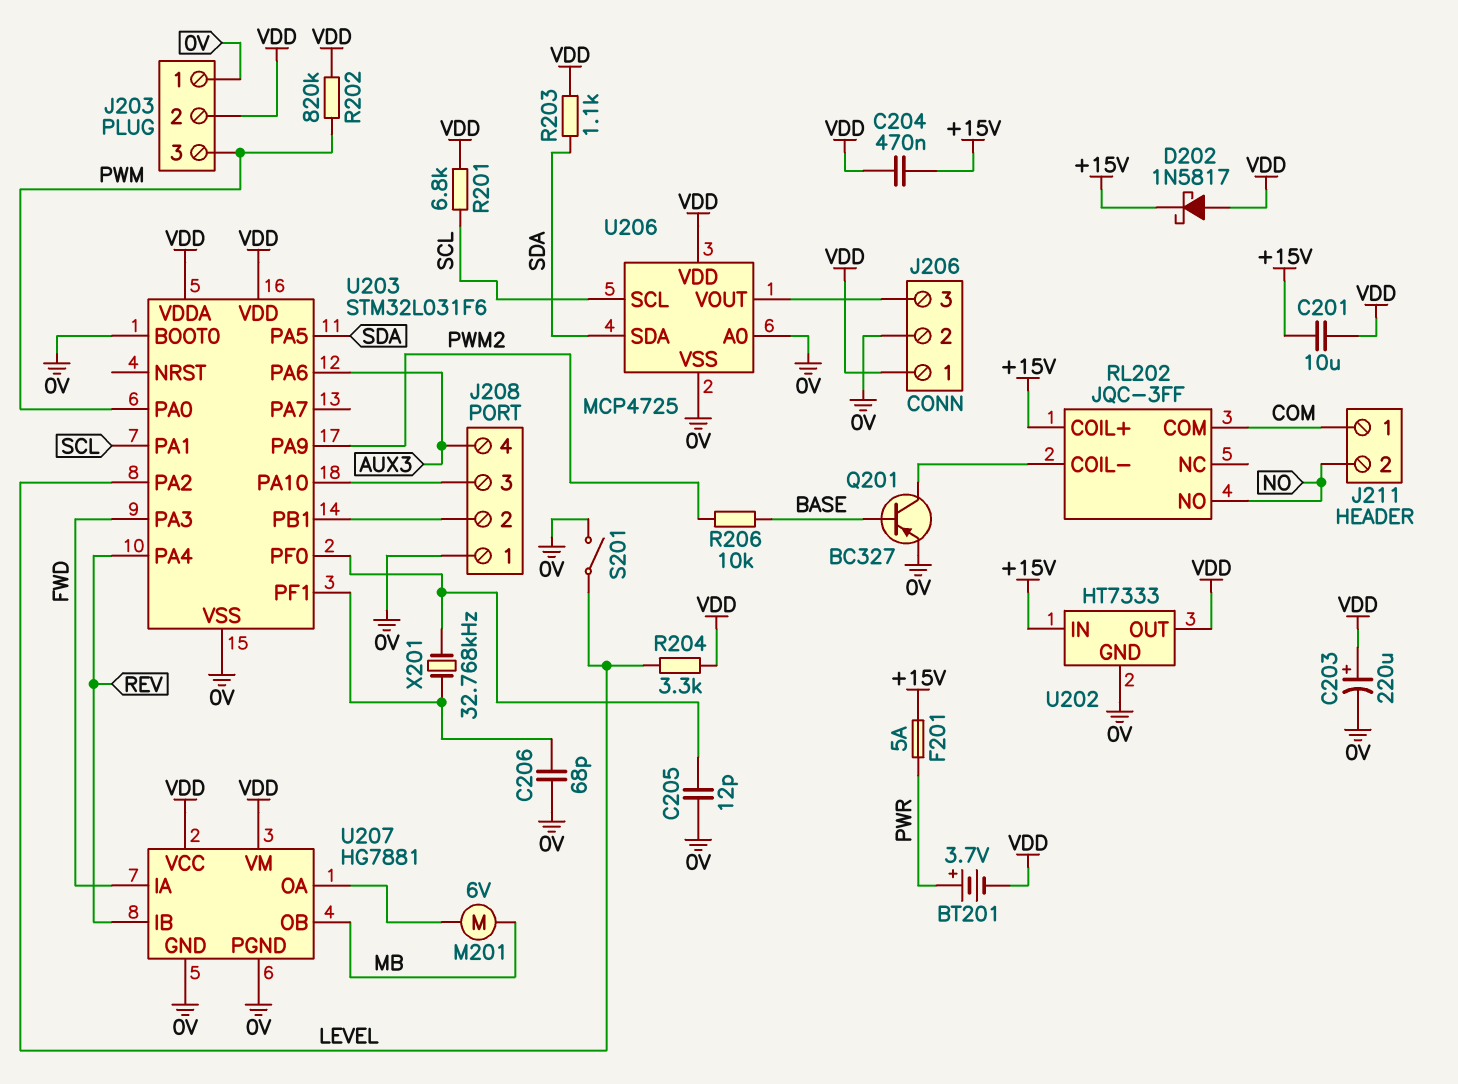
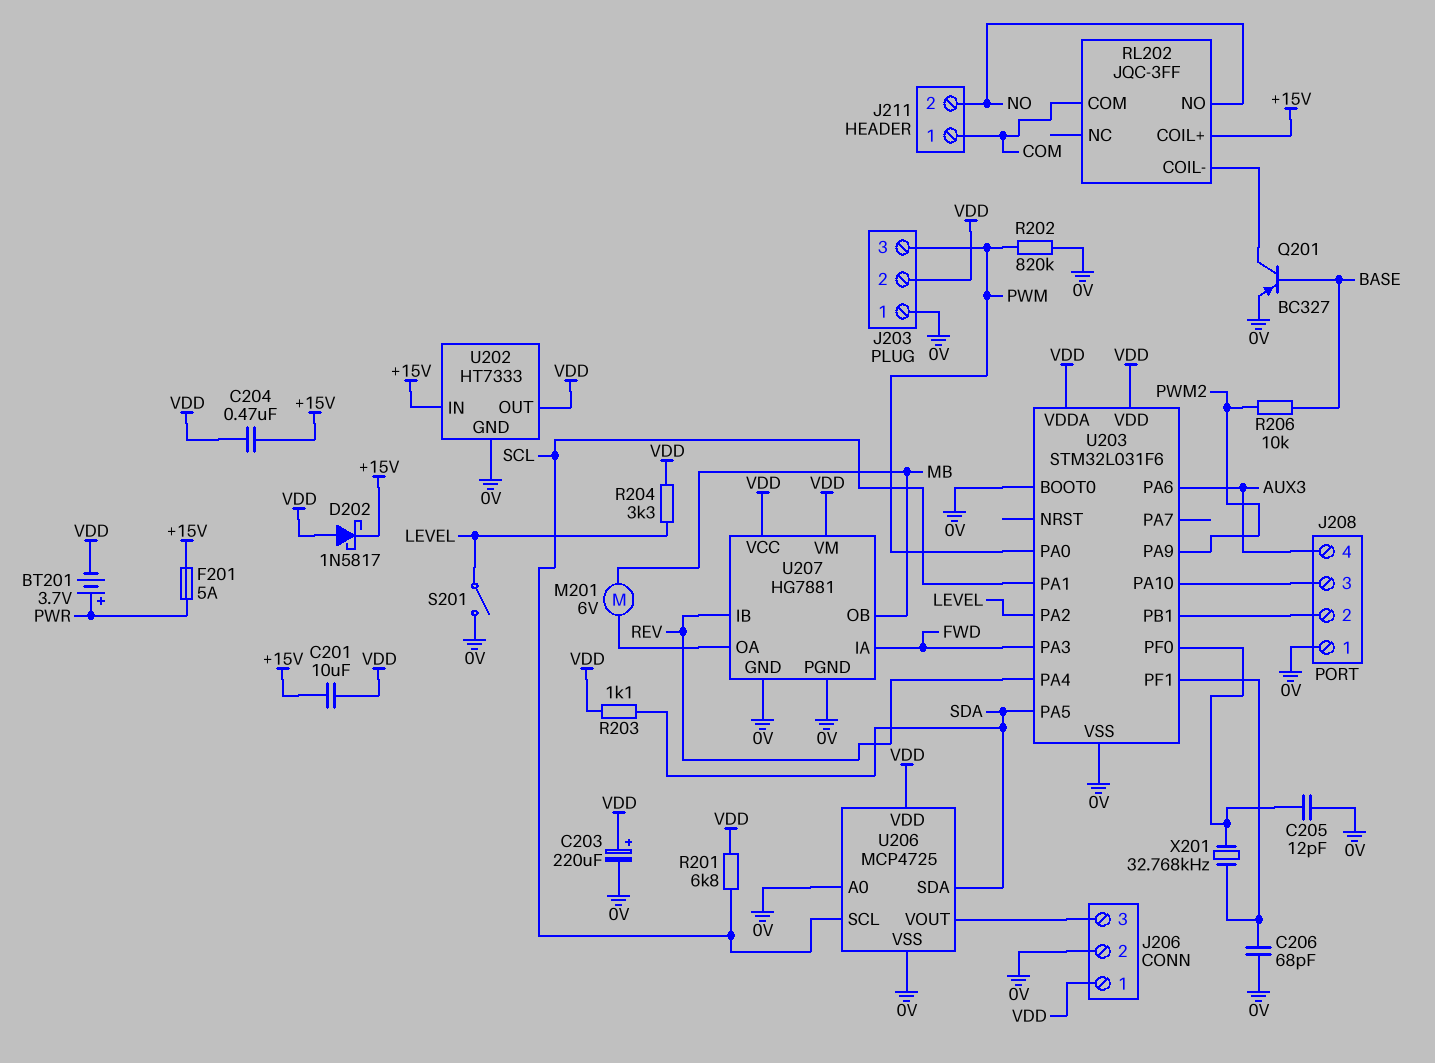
R202: 820k (PWM, VDD) -> 820k (0V, PWM)

